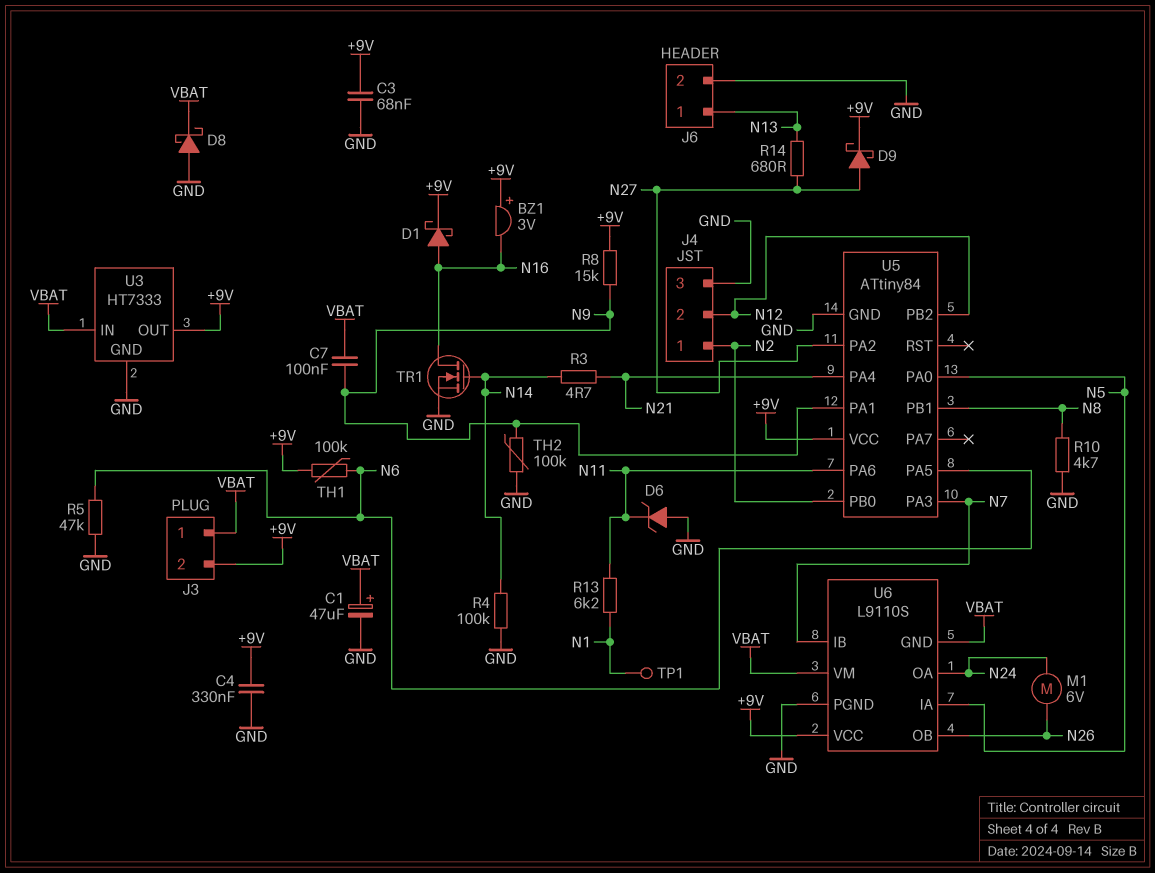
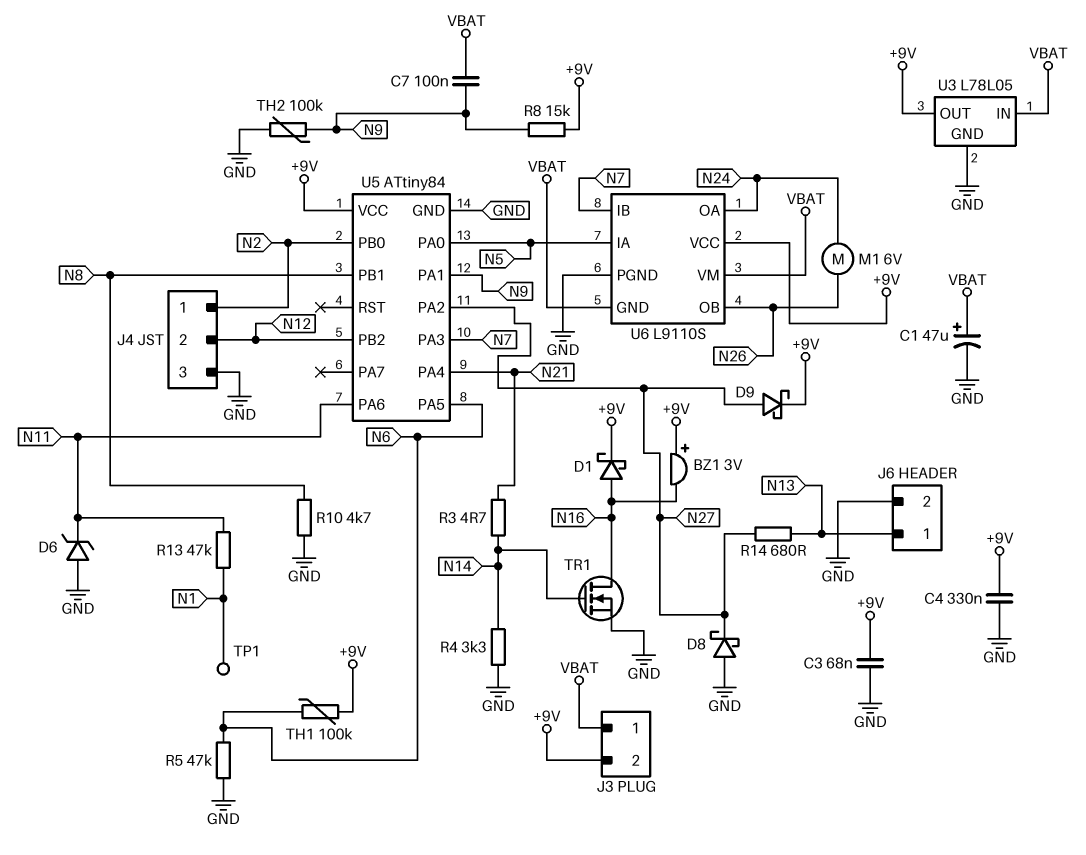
D8: schottky (A GND, K VBAT) -> schottky (A GND, K N27)
R4: 100k (GND, N14) -> 3.3k (GND, N14)
R13: 6.2k (N1, N11) -> 47k (N1, N11)
U3: HT7333 -> L78L05

